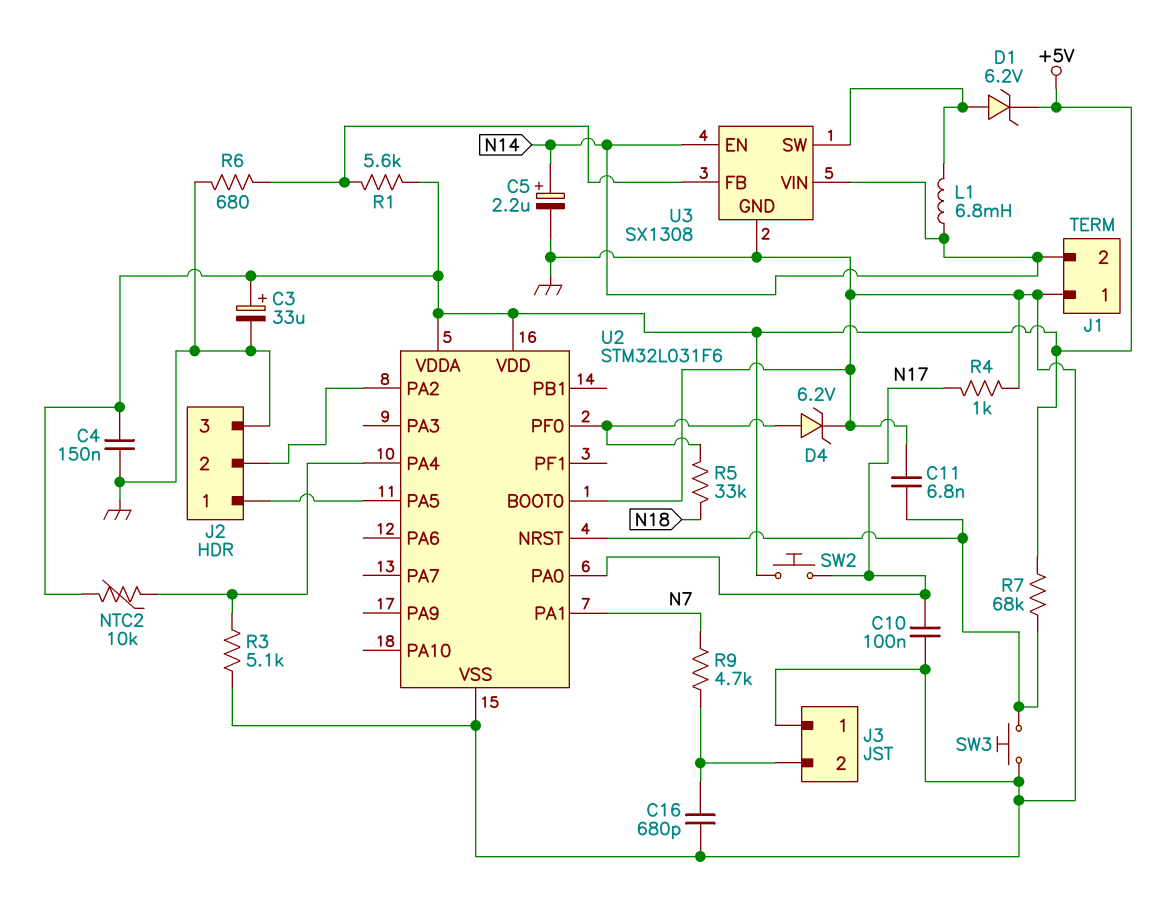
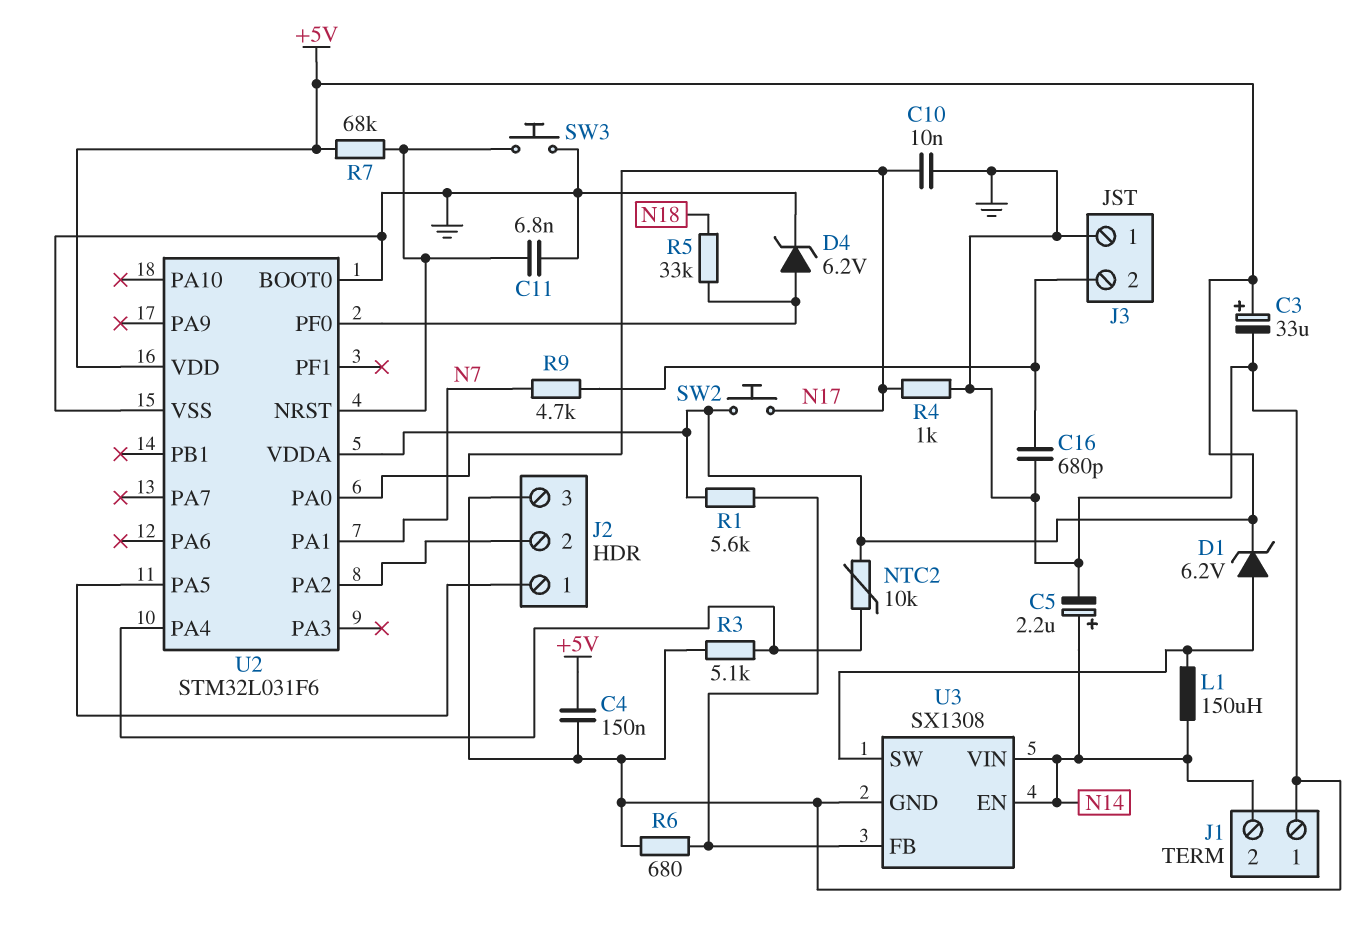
C10: 100nF (GND, N17) -> 10nF (GND, N17)
L1: 6.8mH (N14, U3/SW) -> 150uH (N14, U3/SW)

